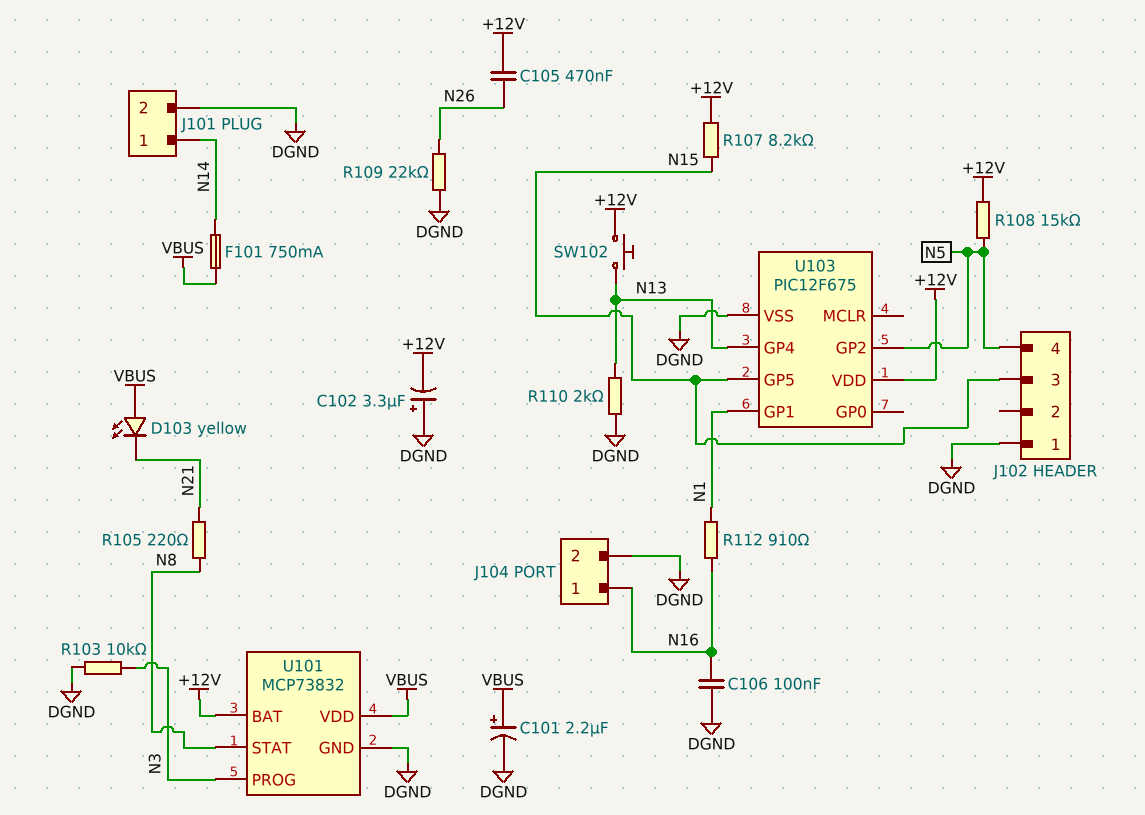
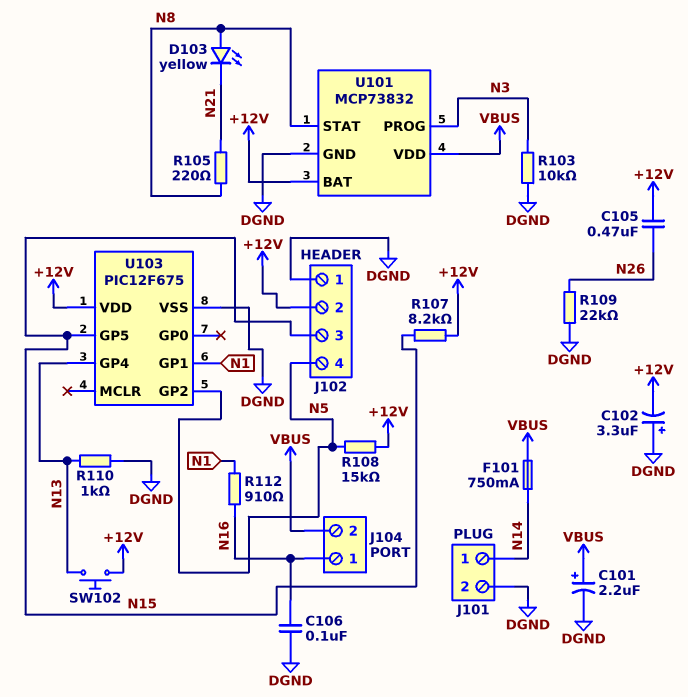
D103: LED yellow (A VBUS, K N21) -> LED yellow (A N8, K N21)
J102 pin 2: none -> +12V
J104 pin 2: DGND -> VBUS
R110: 2k (DGND, N13) -> 1k (DGND, N13)

